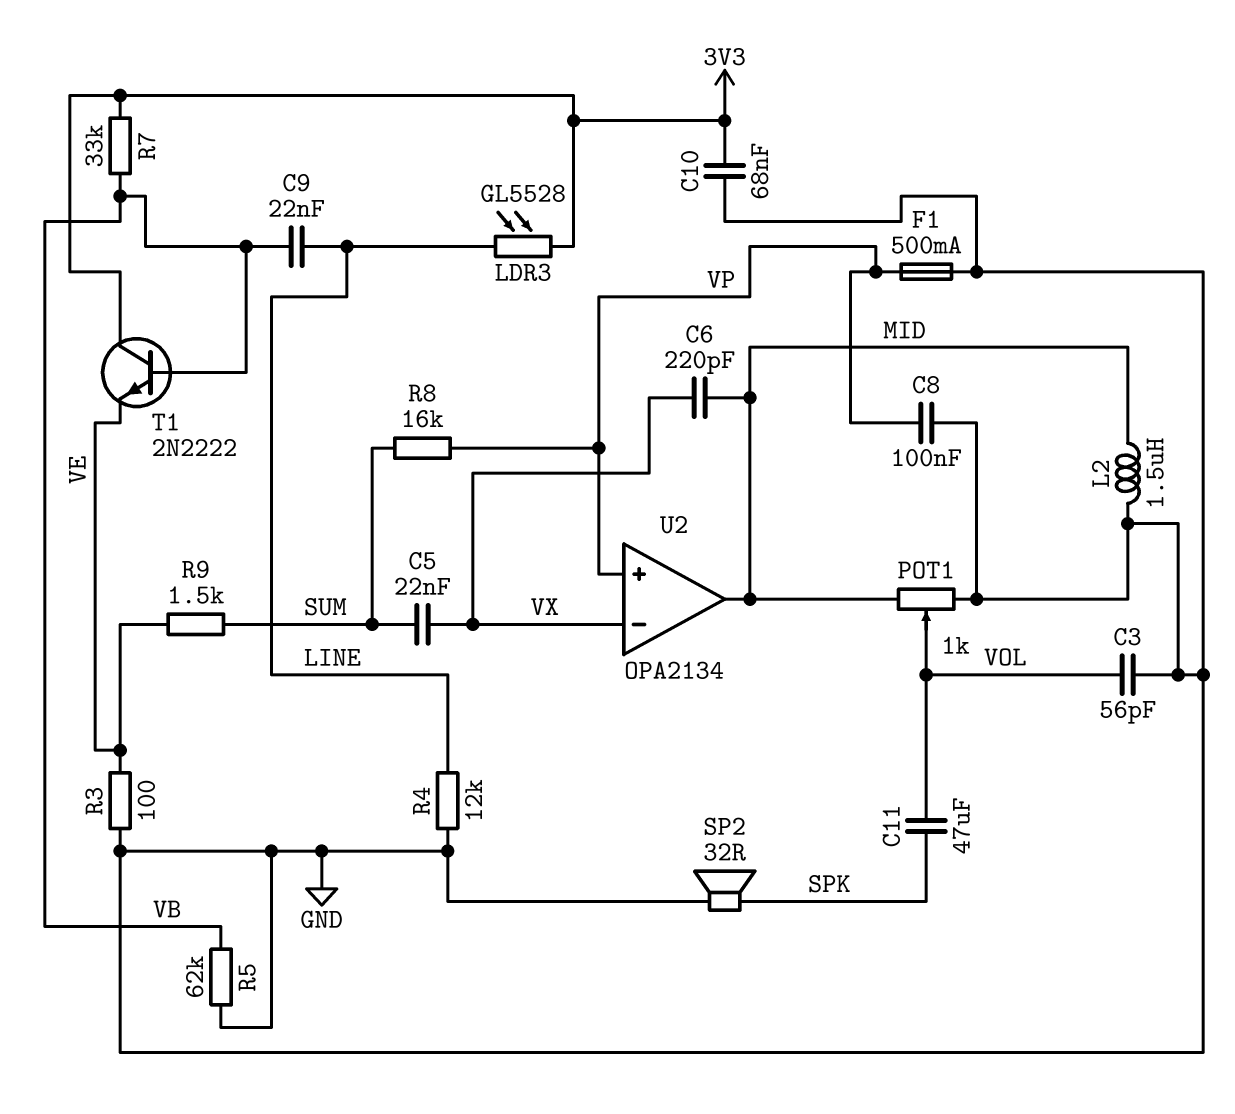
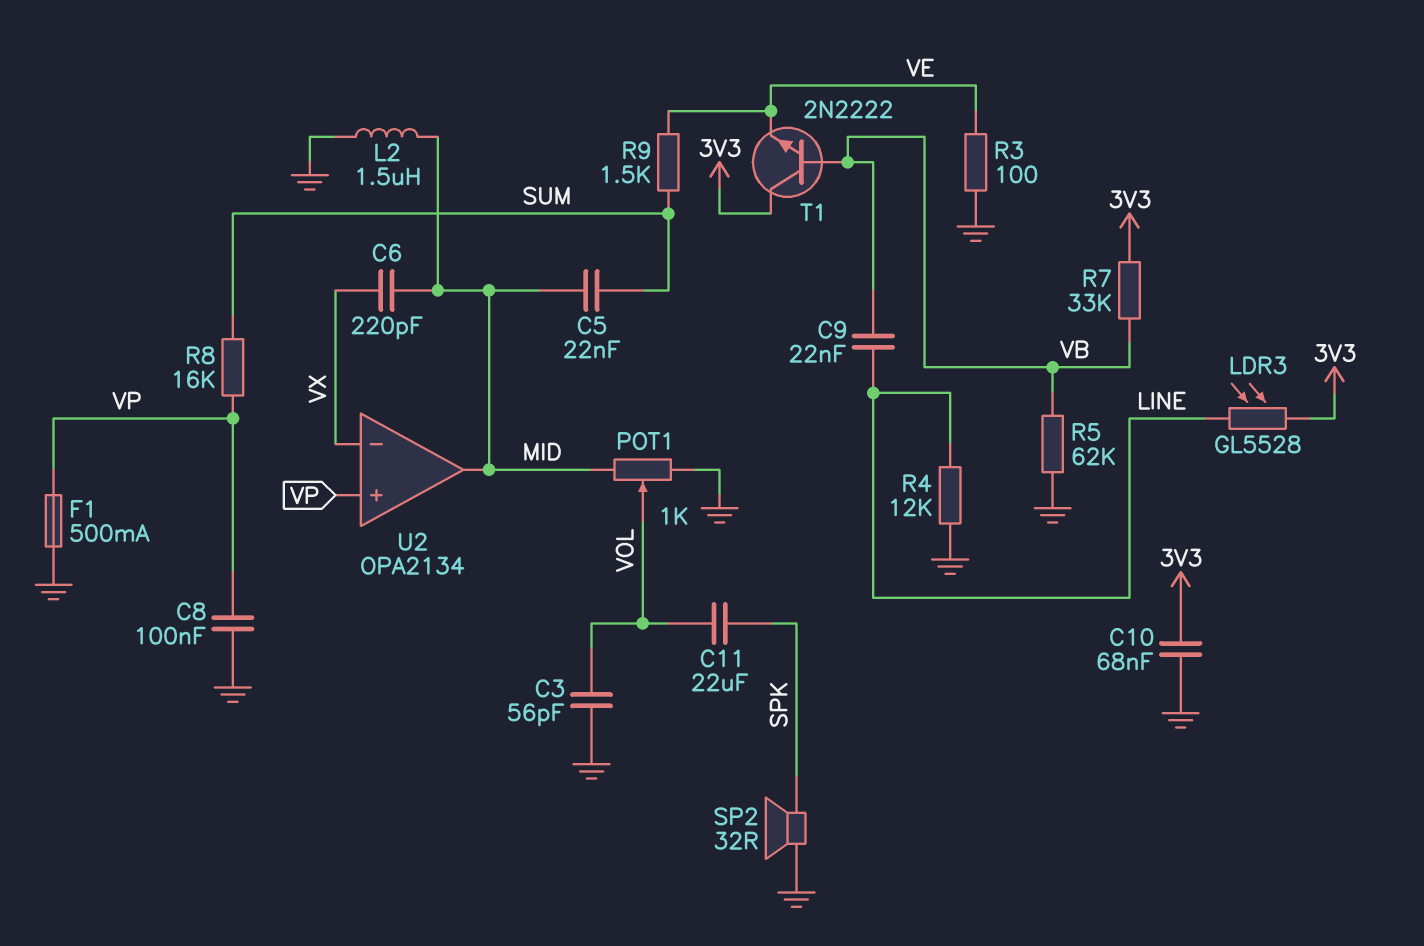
C5: 22nF (SUM, VX) -> 22nF (MID, SUM)
C11: 47uF (SPK, VOL) -> 22uF (SPK, VOL)

